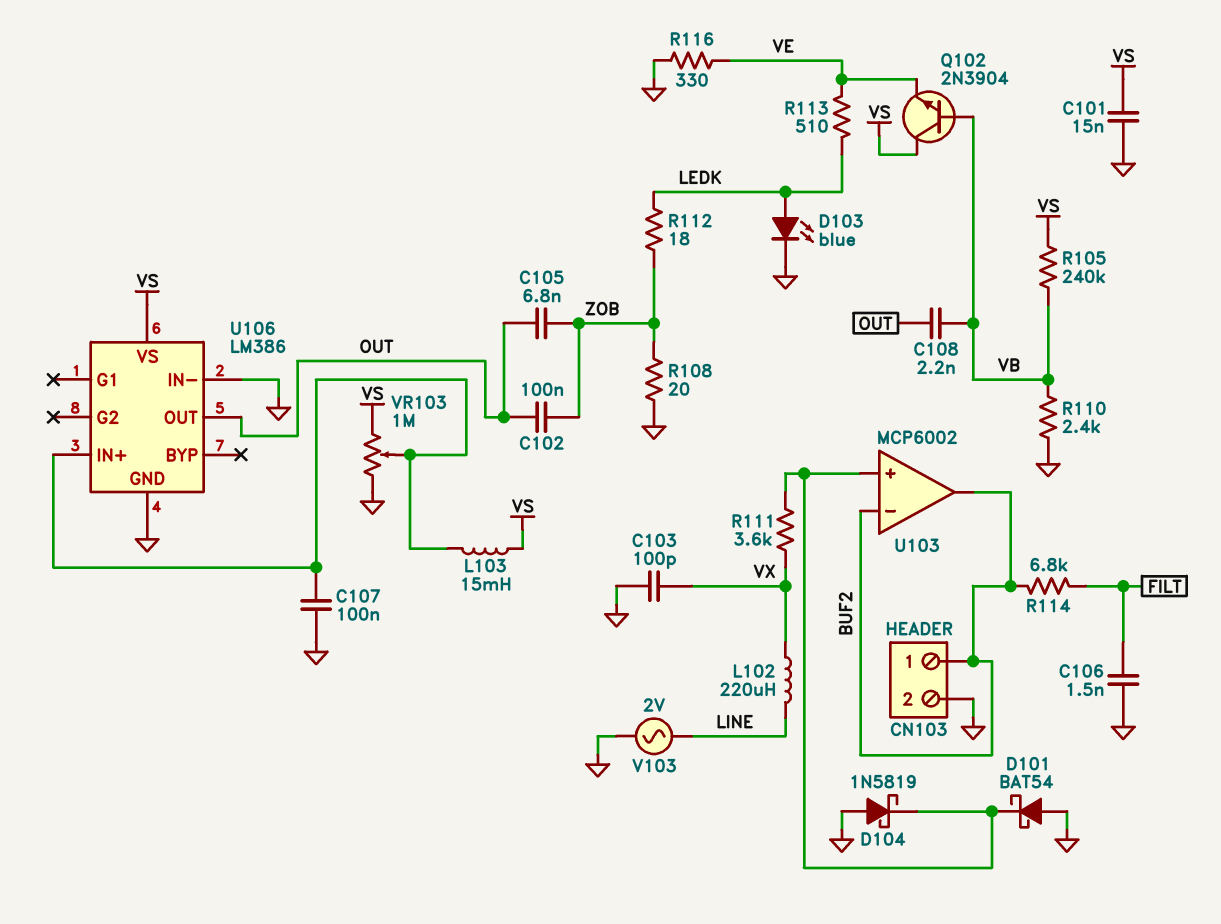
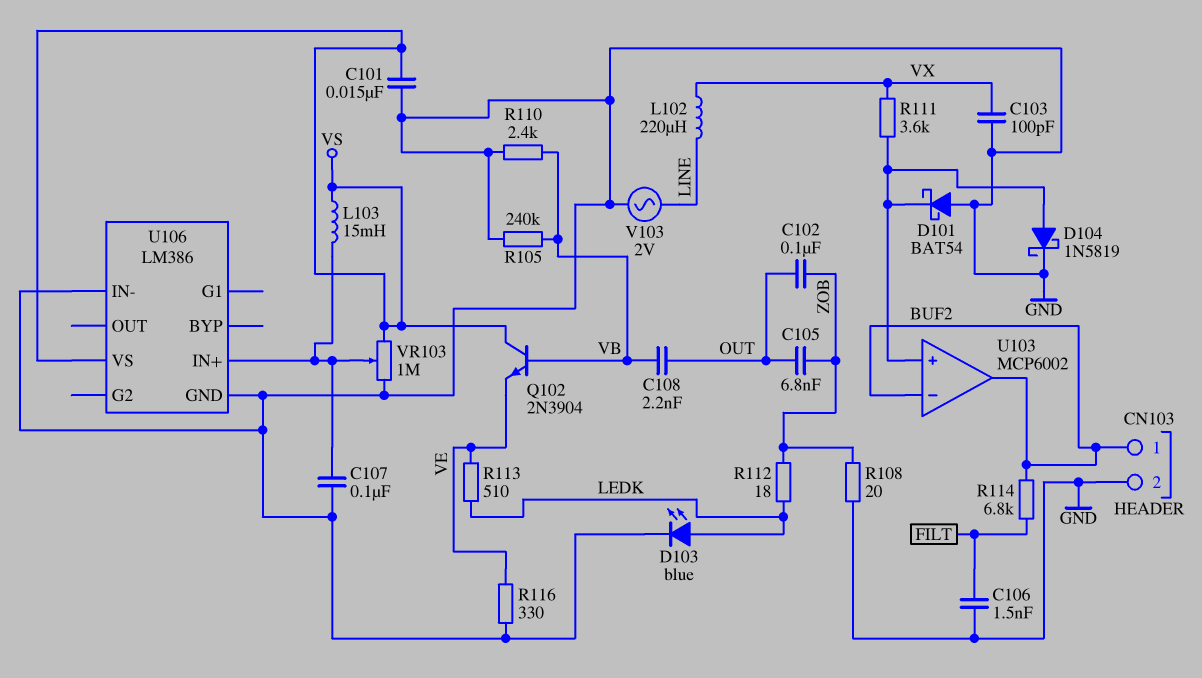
D104: schottky 1N5819 (A GND, K U103/in+) -> schottky 1N5819 (A U103/in+, K GND)
R105: 240k (VB, VS) -> 240k (GND, VB)
U106 pin OUT: OUT -> none

